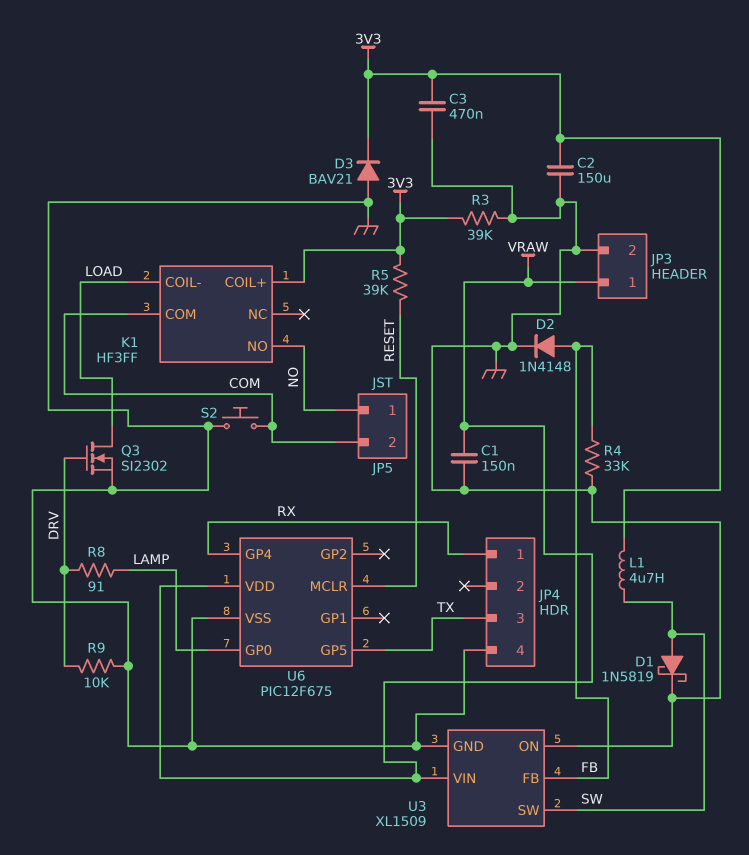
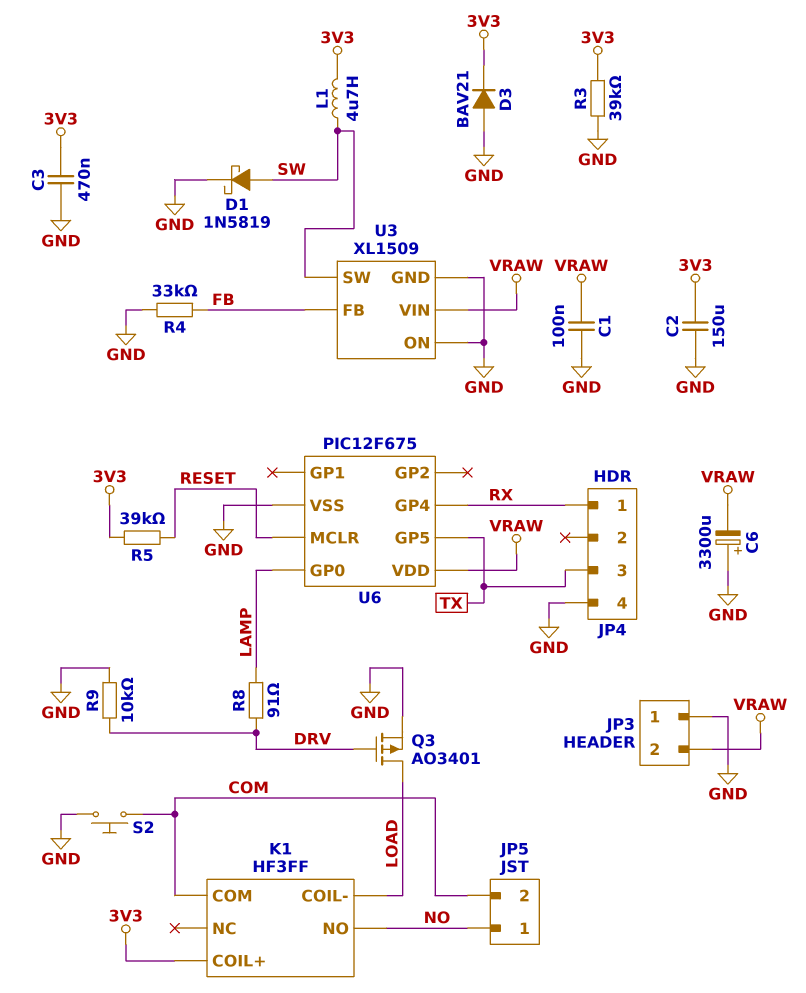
C1: 150nF (GND, VRAW) -> 100nF (GND, VRAW)
C6: none -> 3300uF (plus GND, minus VRAW)
D2: diode 1N4148 (A FB, K GND) -> none
JP3 pin 1: VRAW -> GND
JP3 pin 2: GND -> VRAW
Q3: NMOS SI2302 (G DRV, D LOAD, S GND) -> PMOS AO3401 (G DRV, D LOAD, S GND)

